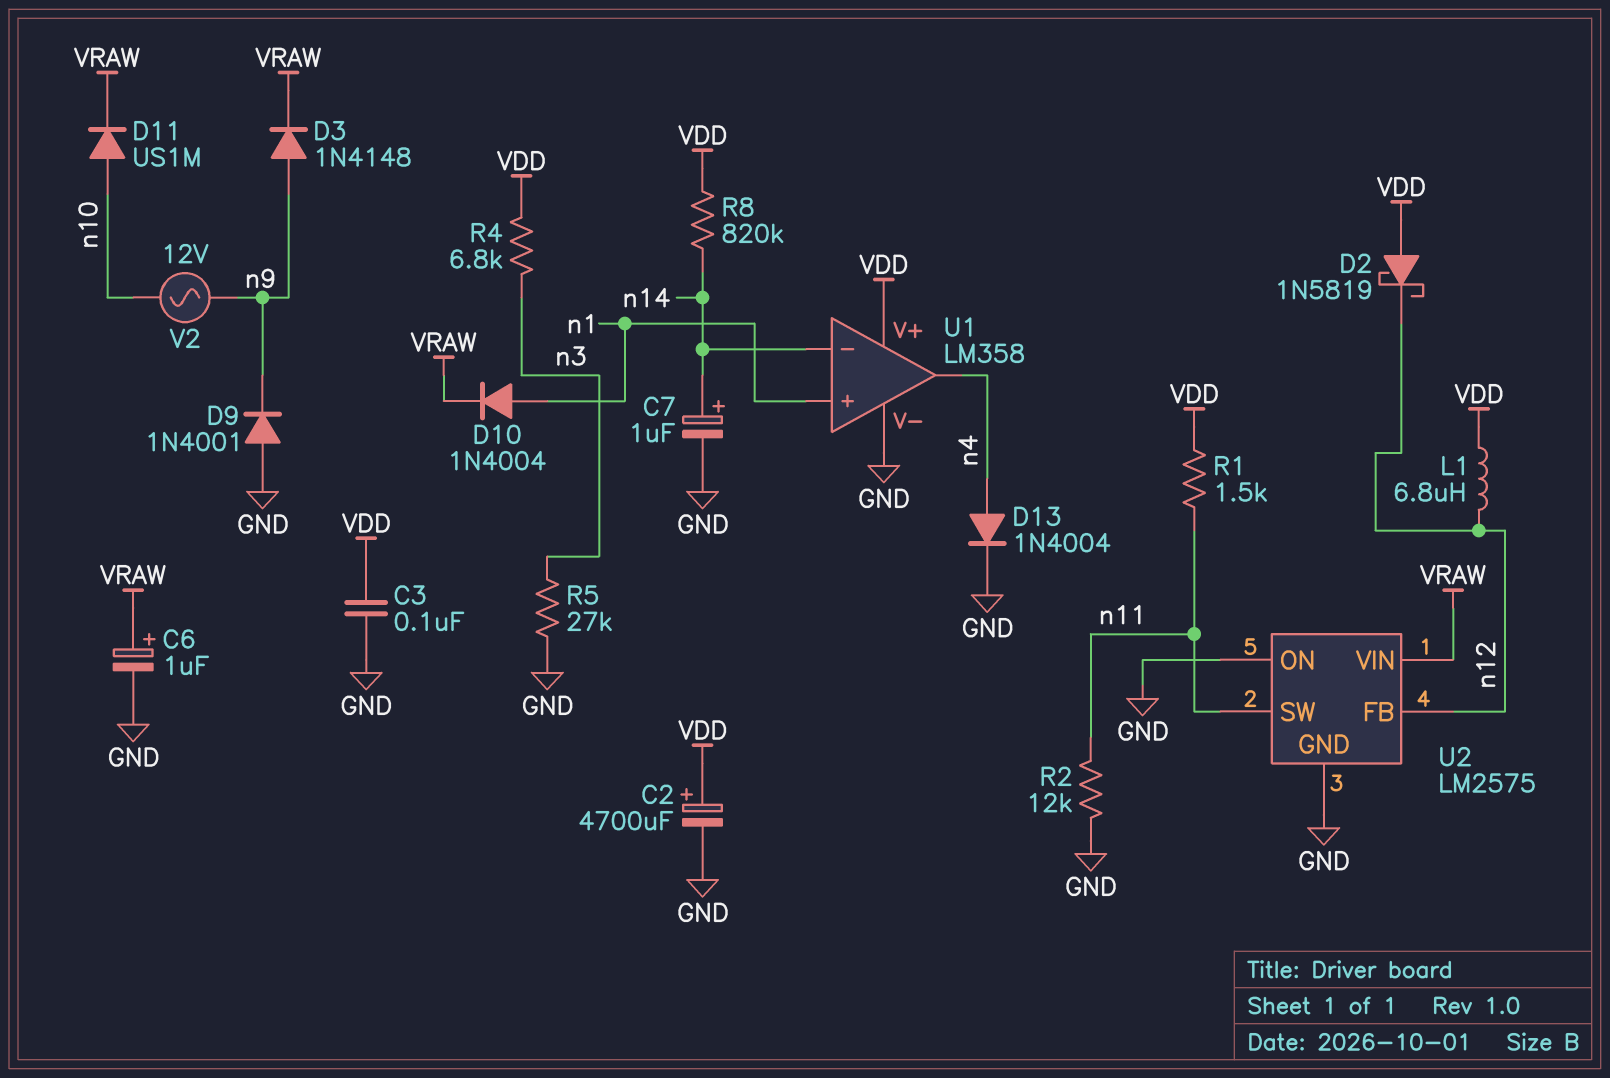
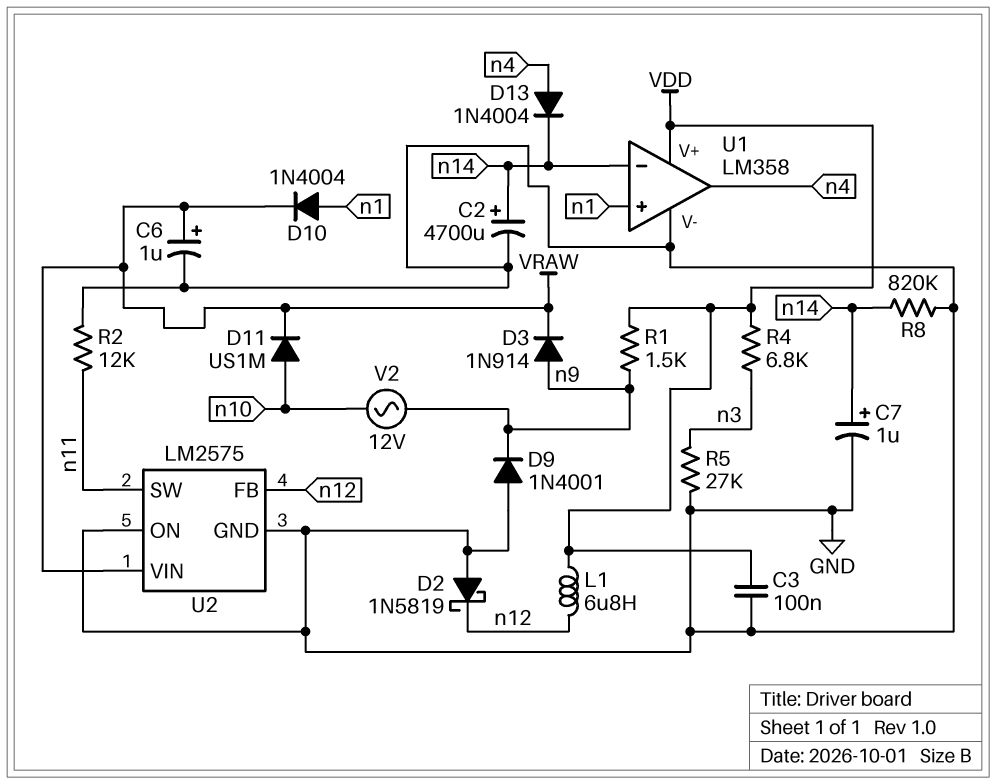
C2: 4700uF (plus VDD, minus GND) -> 4700uF (plus n14, minus GND)
D2: schottky 1N5819 (A VDD, K n12) -> schottky 1N5819 (A GND, K n12)
D3: diode 1N4148 (A n9, K VRAW) -> diode 1N914 (A n9, K VRAW)
D13: diode 1N4004 (A n4, K GND) -> diode 1N4004 (A n4, K n14)
R1: 1.5k (VDD, n11) -> 1.5k (VDD, n9)
R8: 820k (VDD, n14) -> 820k (GND, n14)

